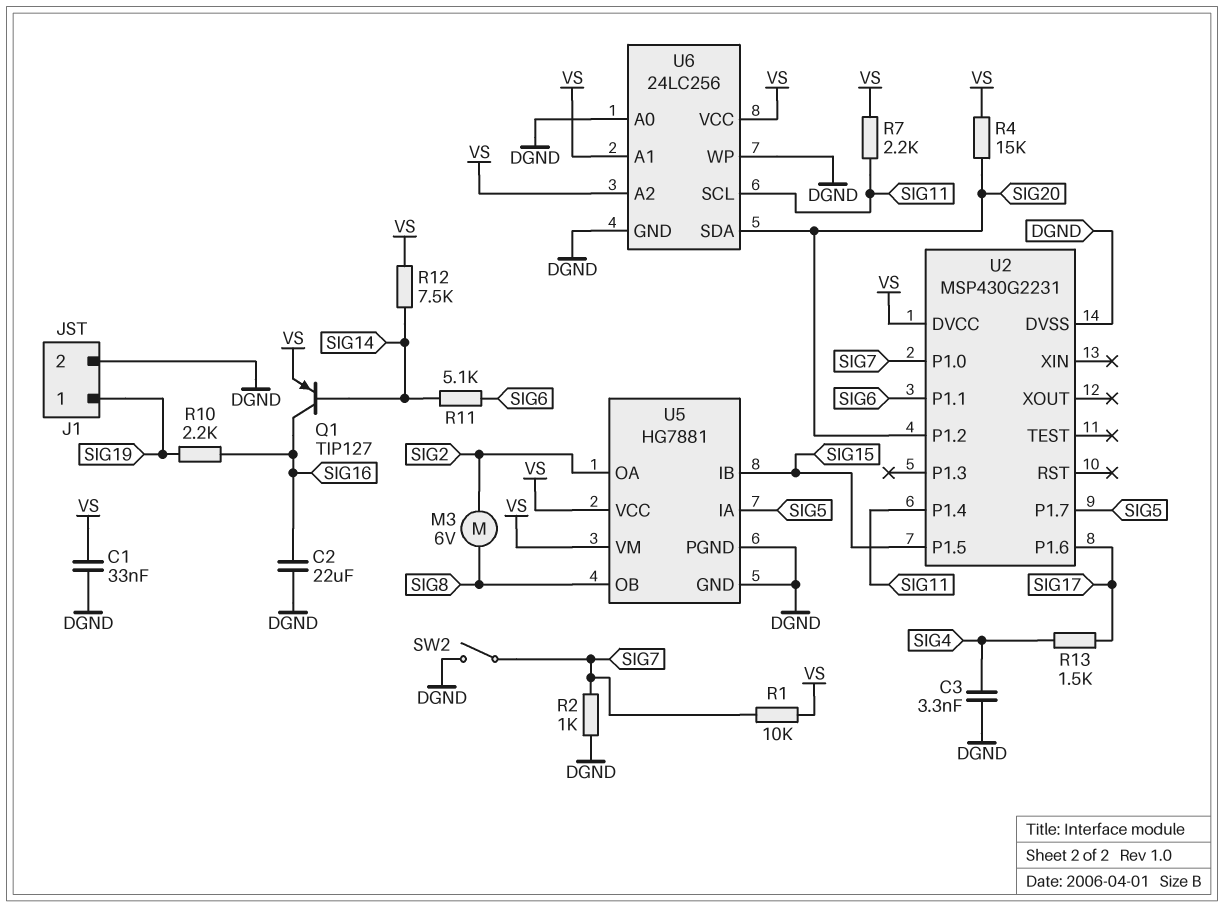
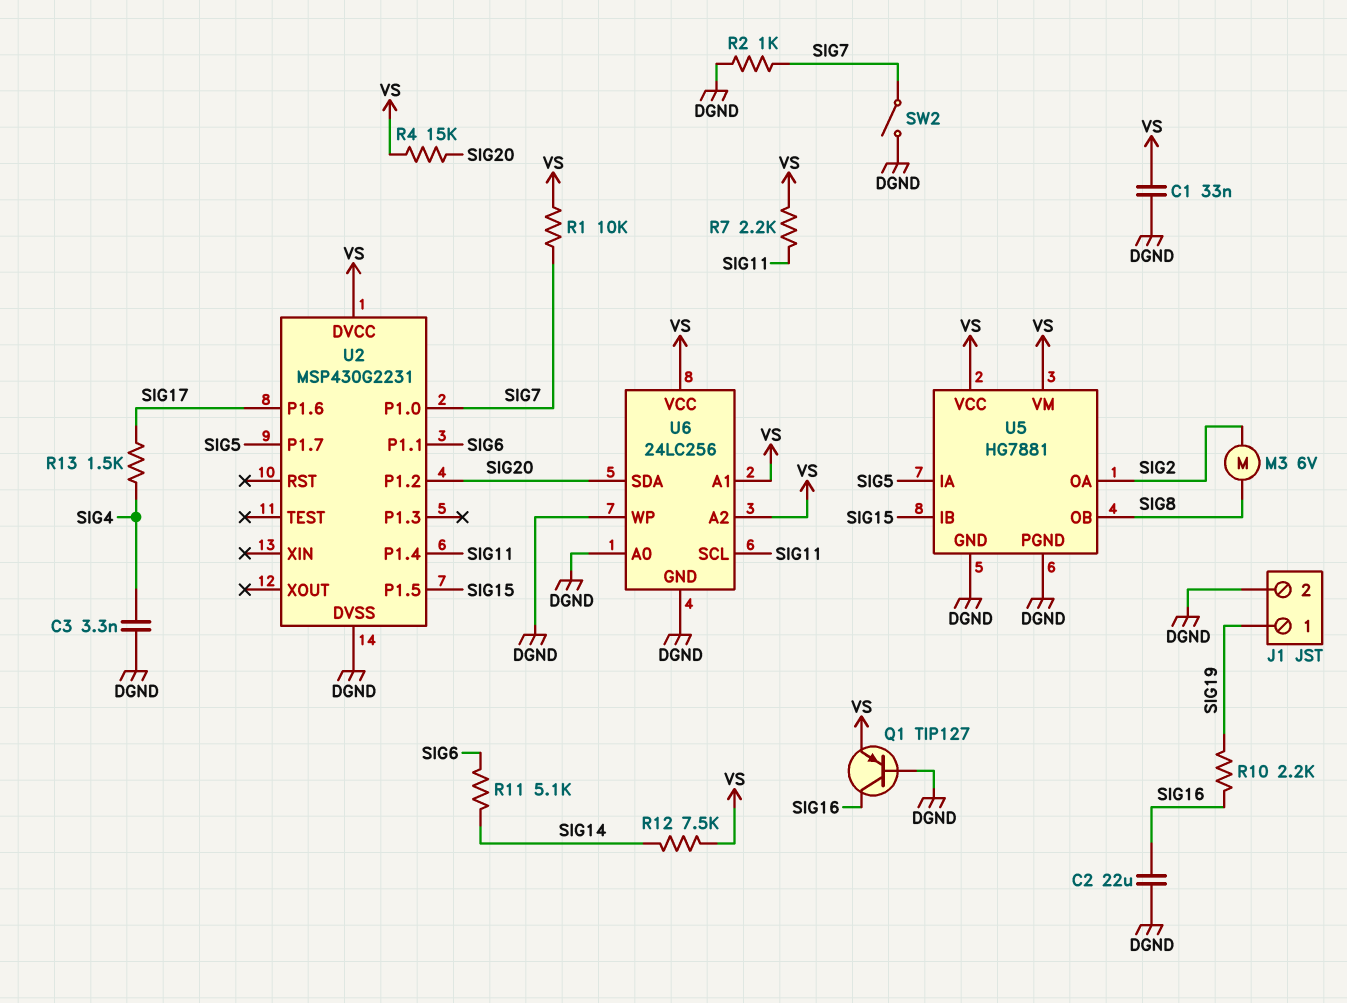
Q1: PNP TIP127 (B SIG14, C SIG16, E VS) -> PNP TIP127 (B DGND, C SIG16, E VS)

